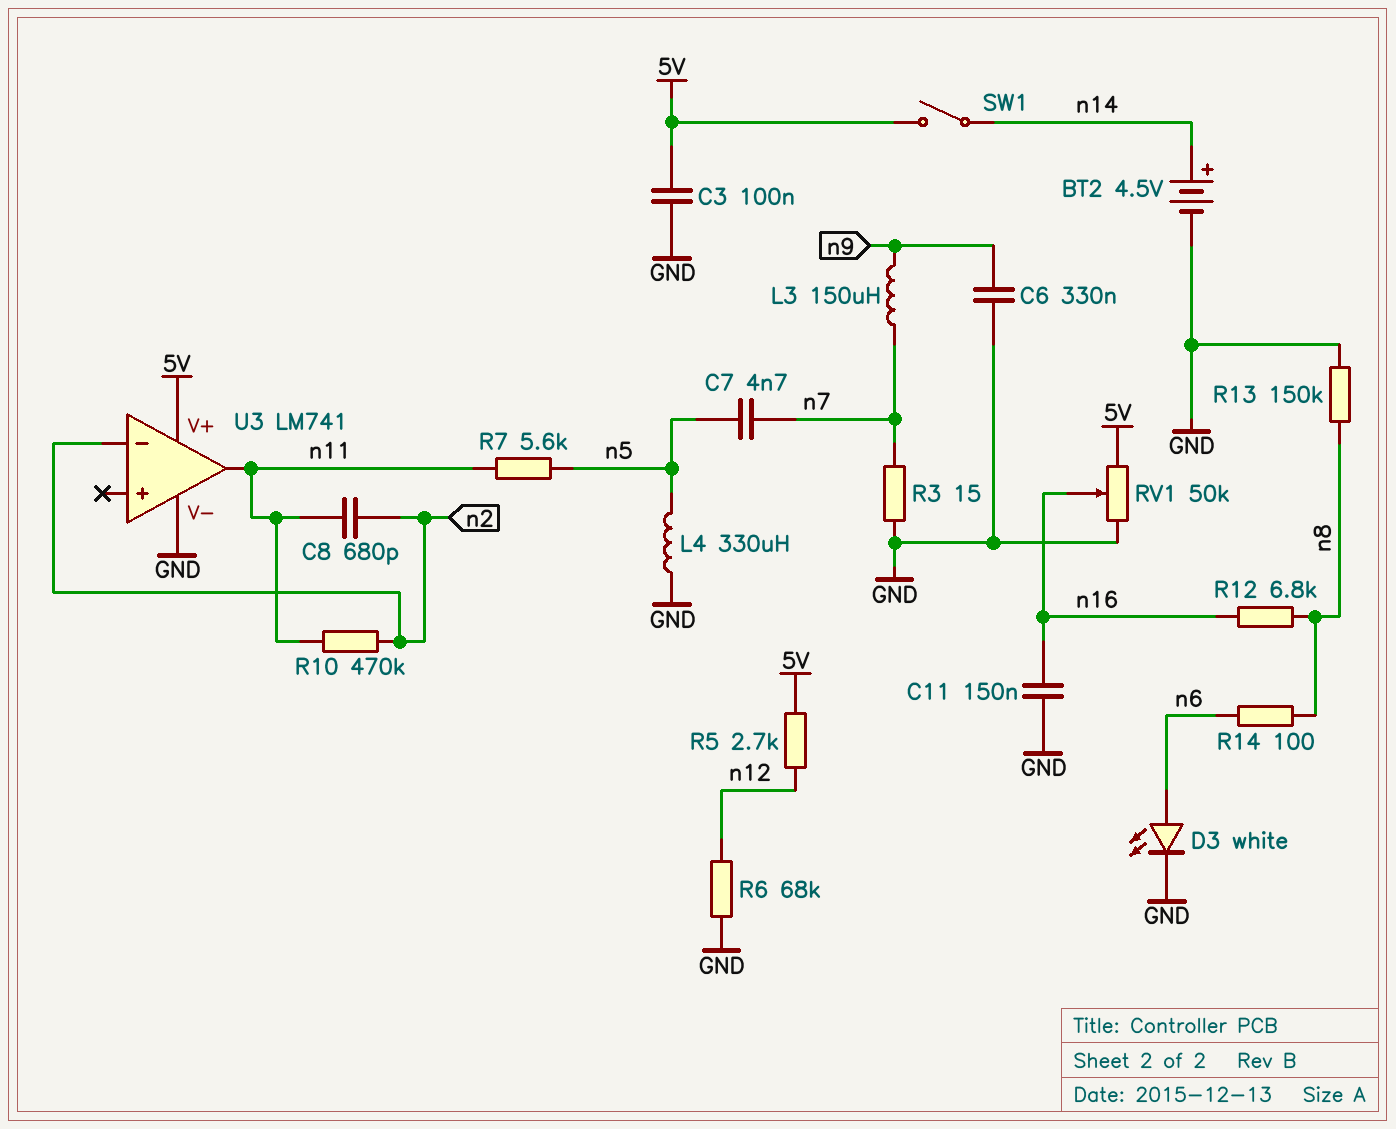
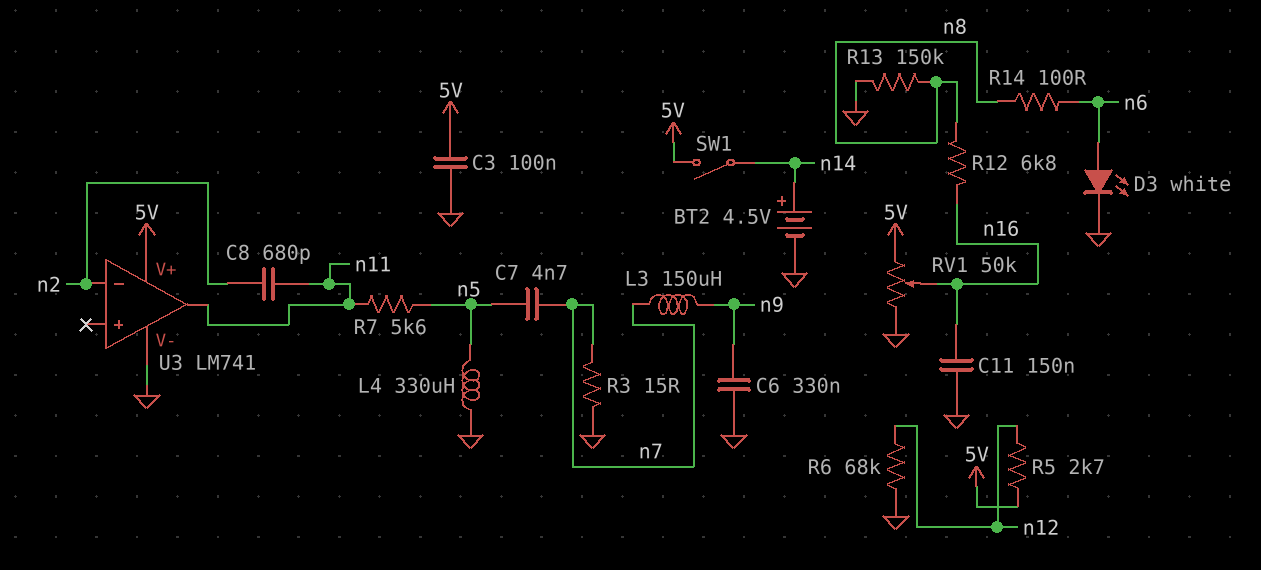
R10: 470k (n2, n11) -> none

